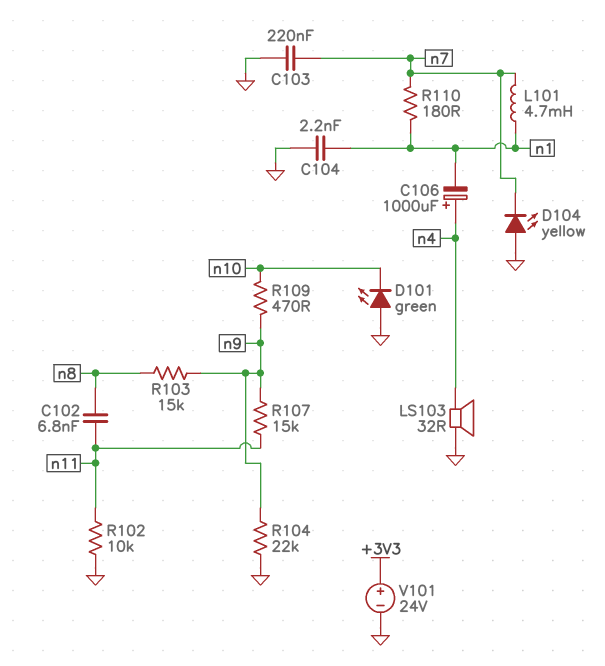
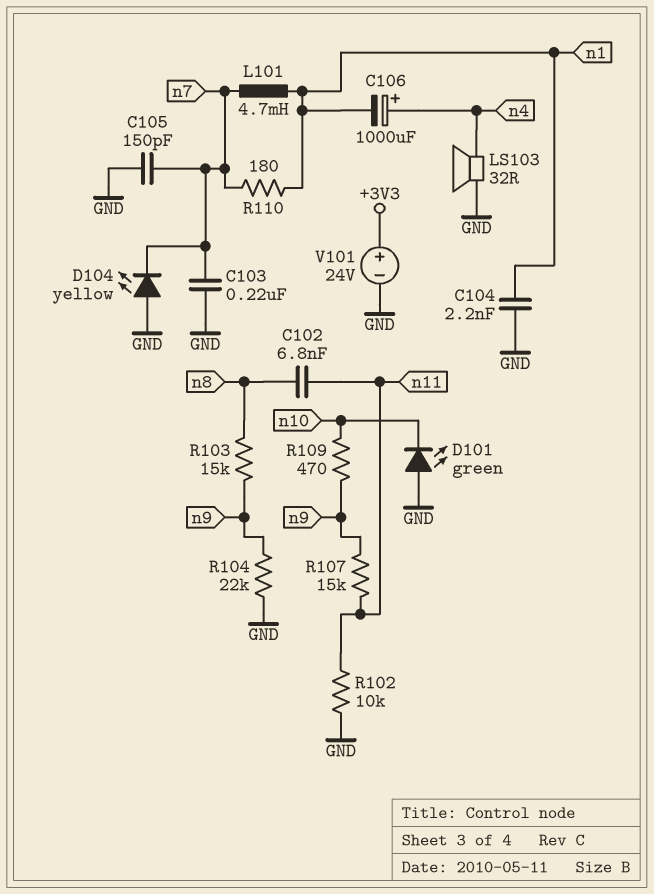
C105: none -> 150pF (GND, n7)

